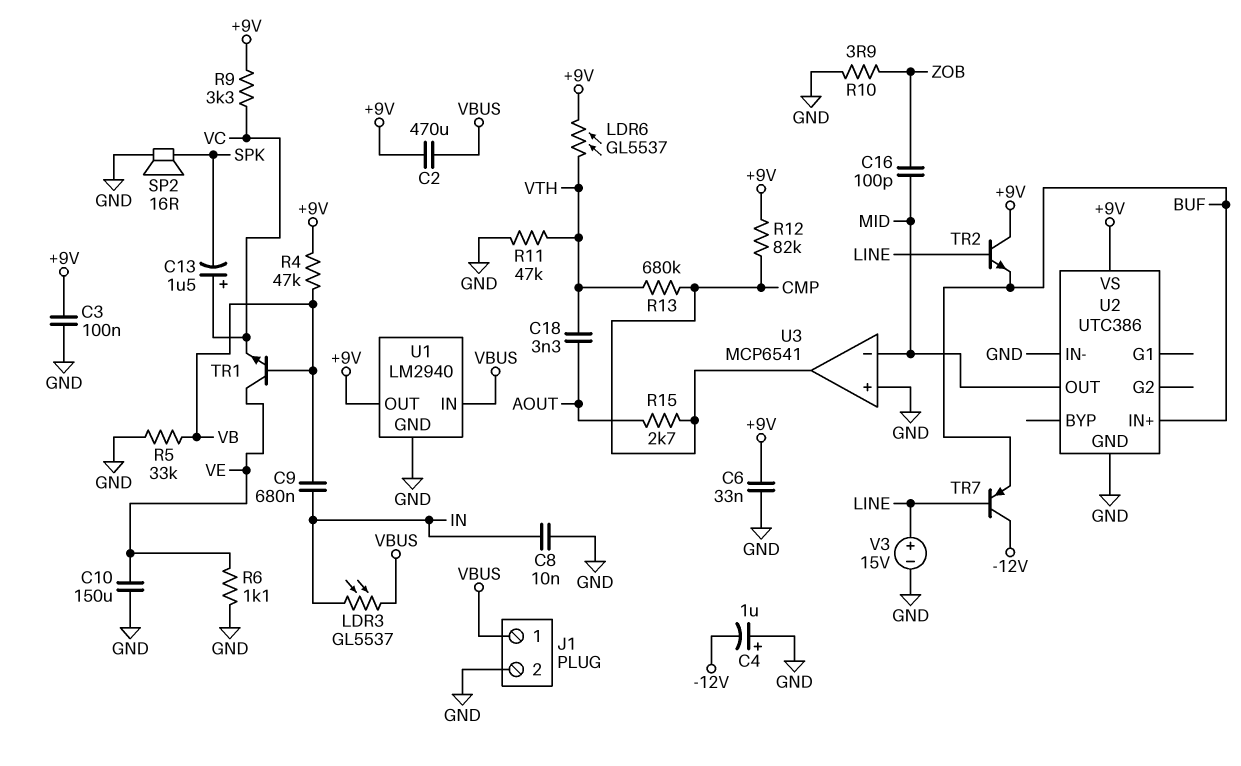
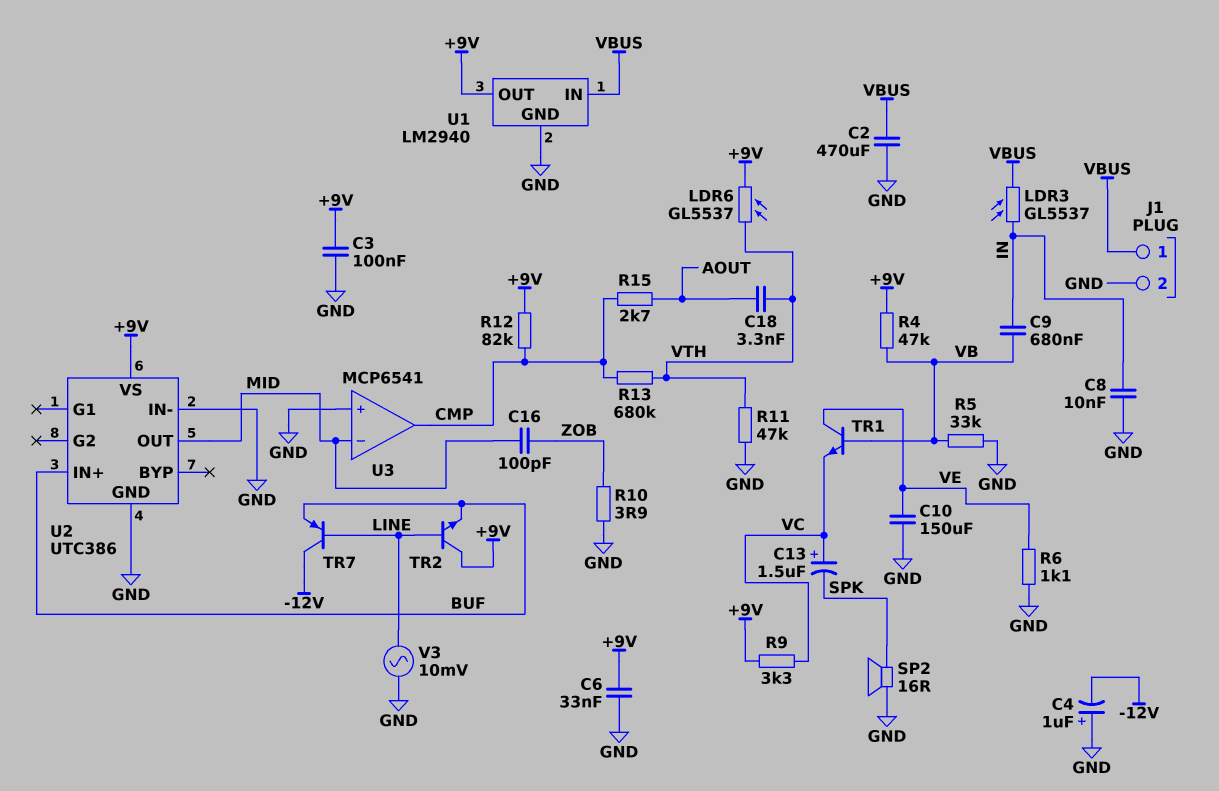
C2: 470uF (+9V, VBUS) -> 470uF (GND, VBUS)
V3: 15V (plus LINE, minus GND) -> AC 10mV (GND, LINE)

